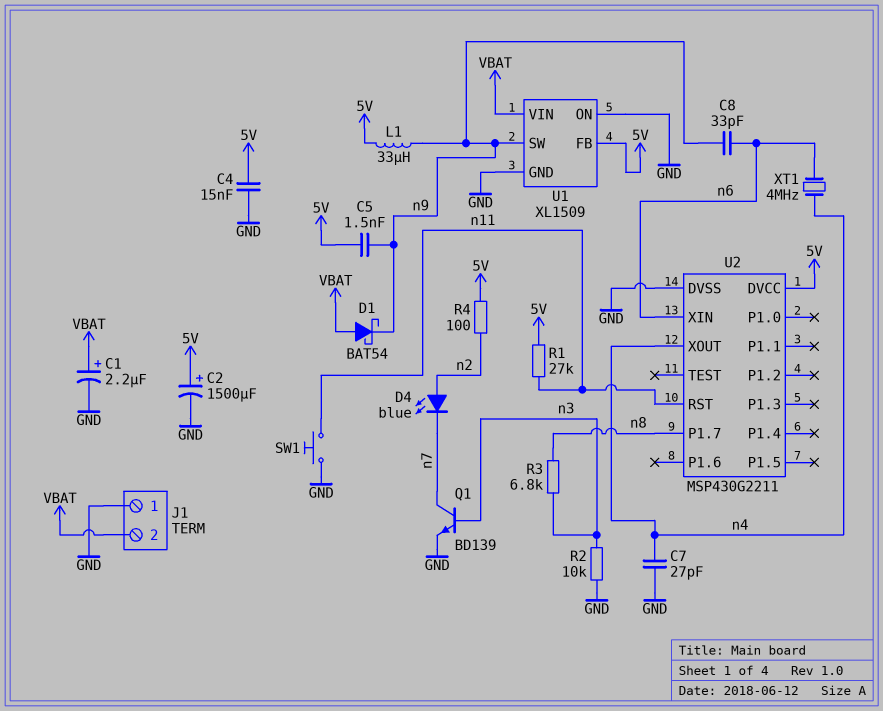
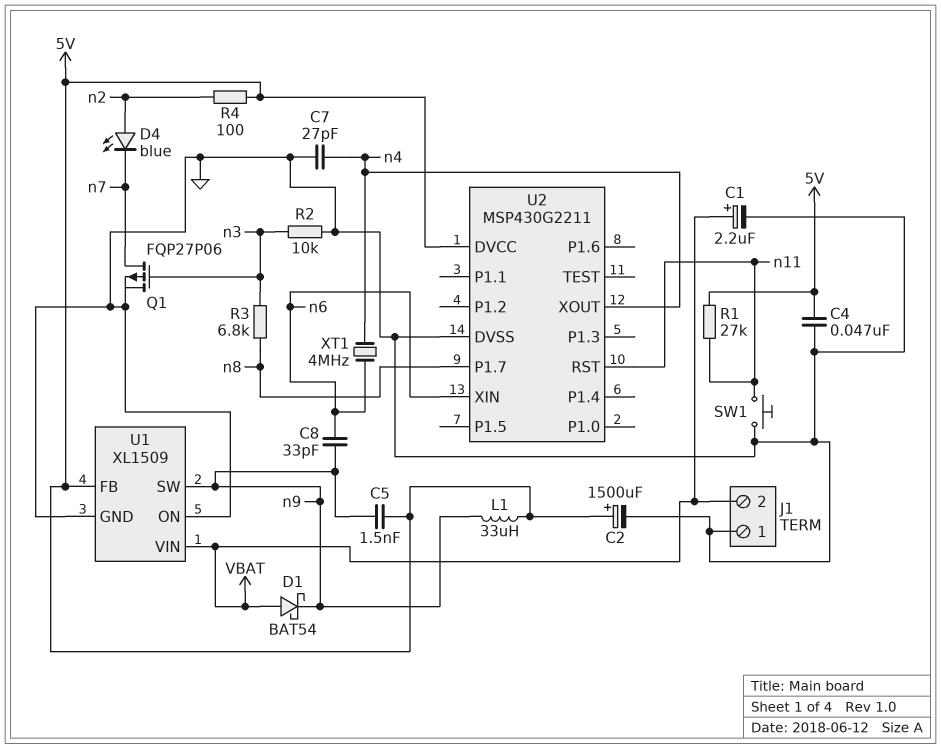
C4: 15nF (5V, GND) -> 47nF (5V, GND)
Q1: NPN BD139 (B n3, C n7, E GND) -> PMOS FQP27P06 (G n3, D n7, S GND)

